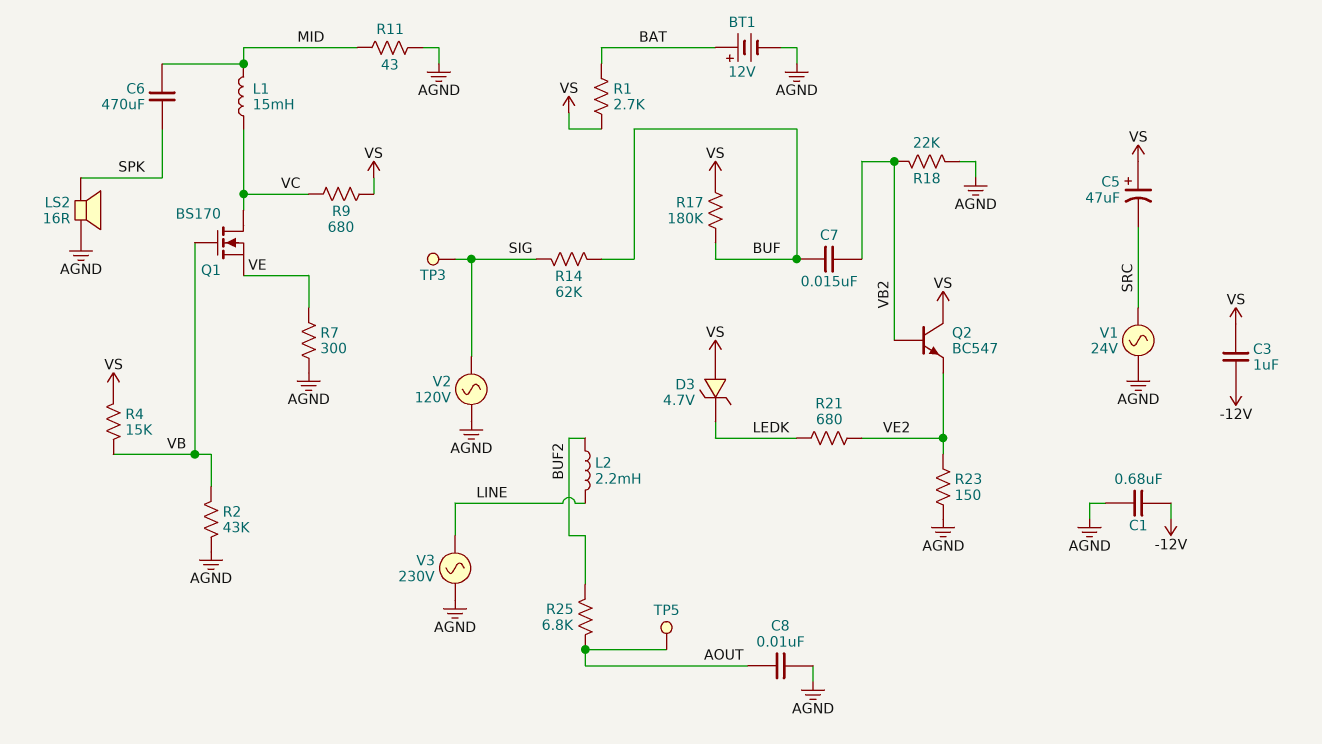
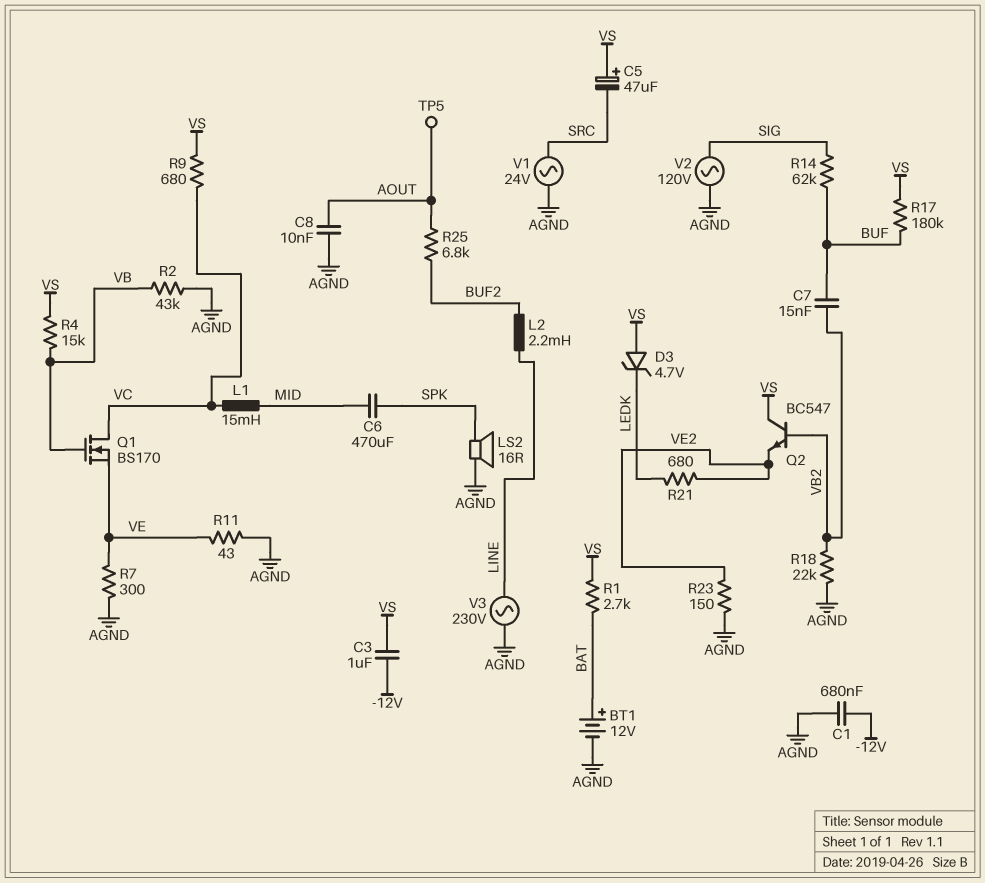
R11: 43 (AGND, MID) -> 43 (AGND, VE)
TP3: test point (SIG) -> none

